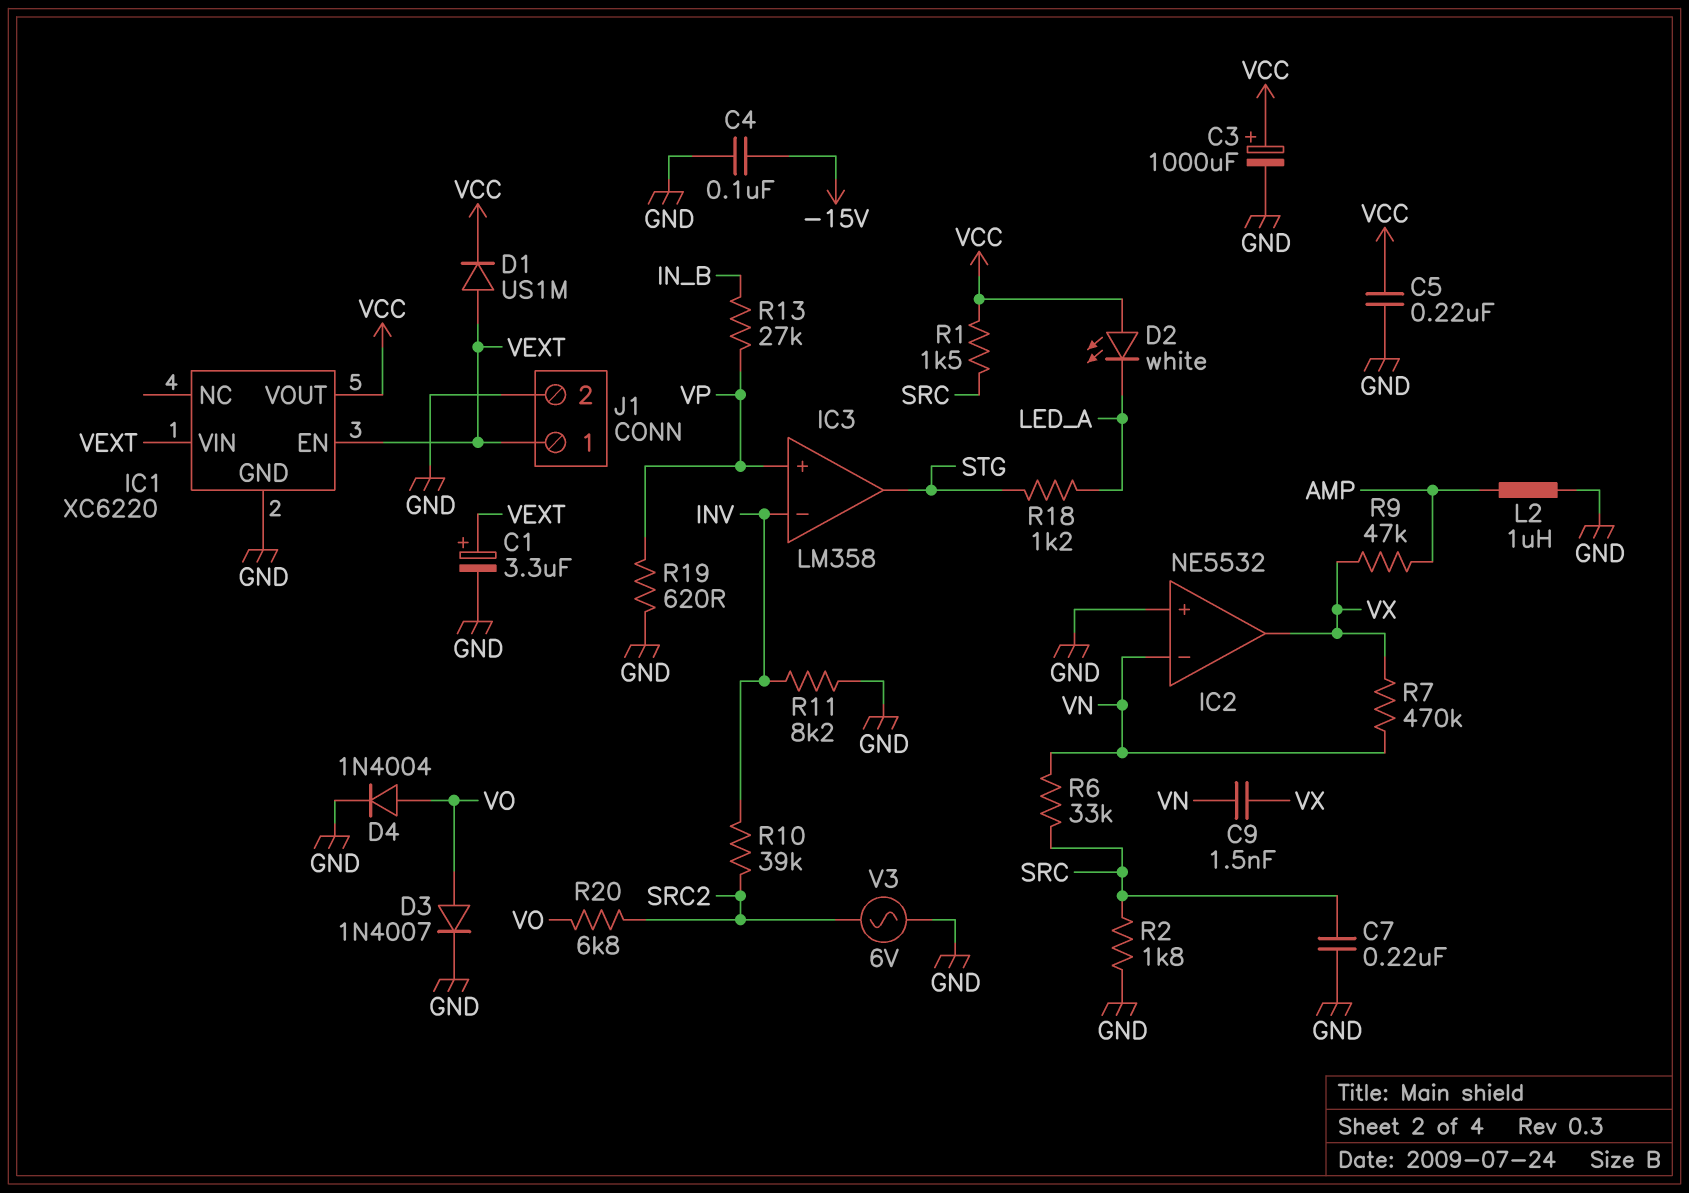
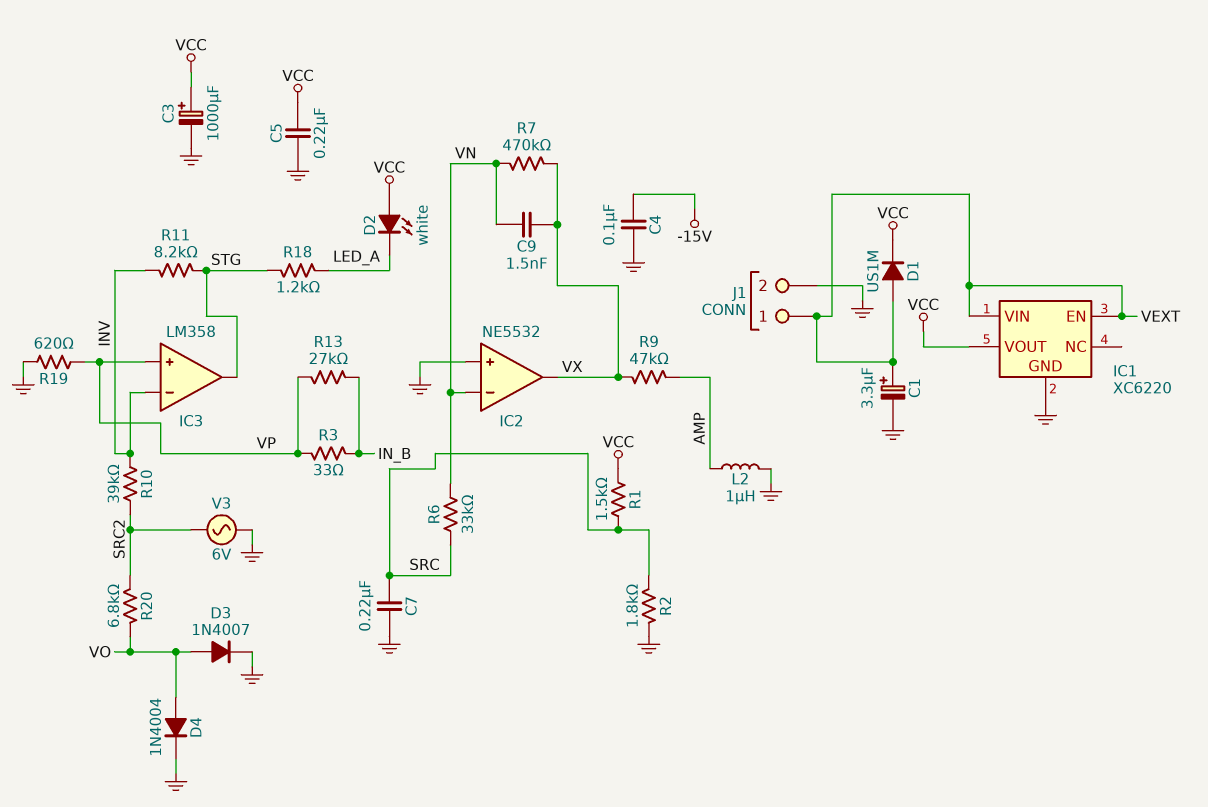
R3: none -> 33 (IN_B, VP)
R11: 8.2k (GND, INV) -> 8.2k (INV, STG)

